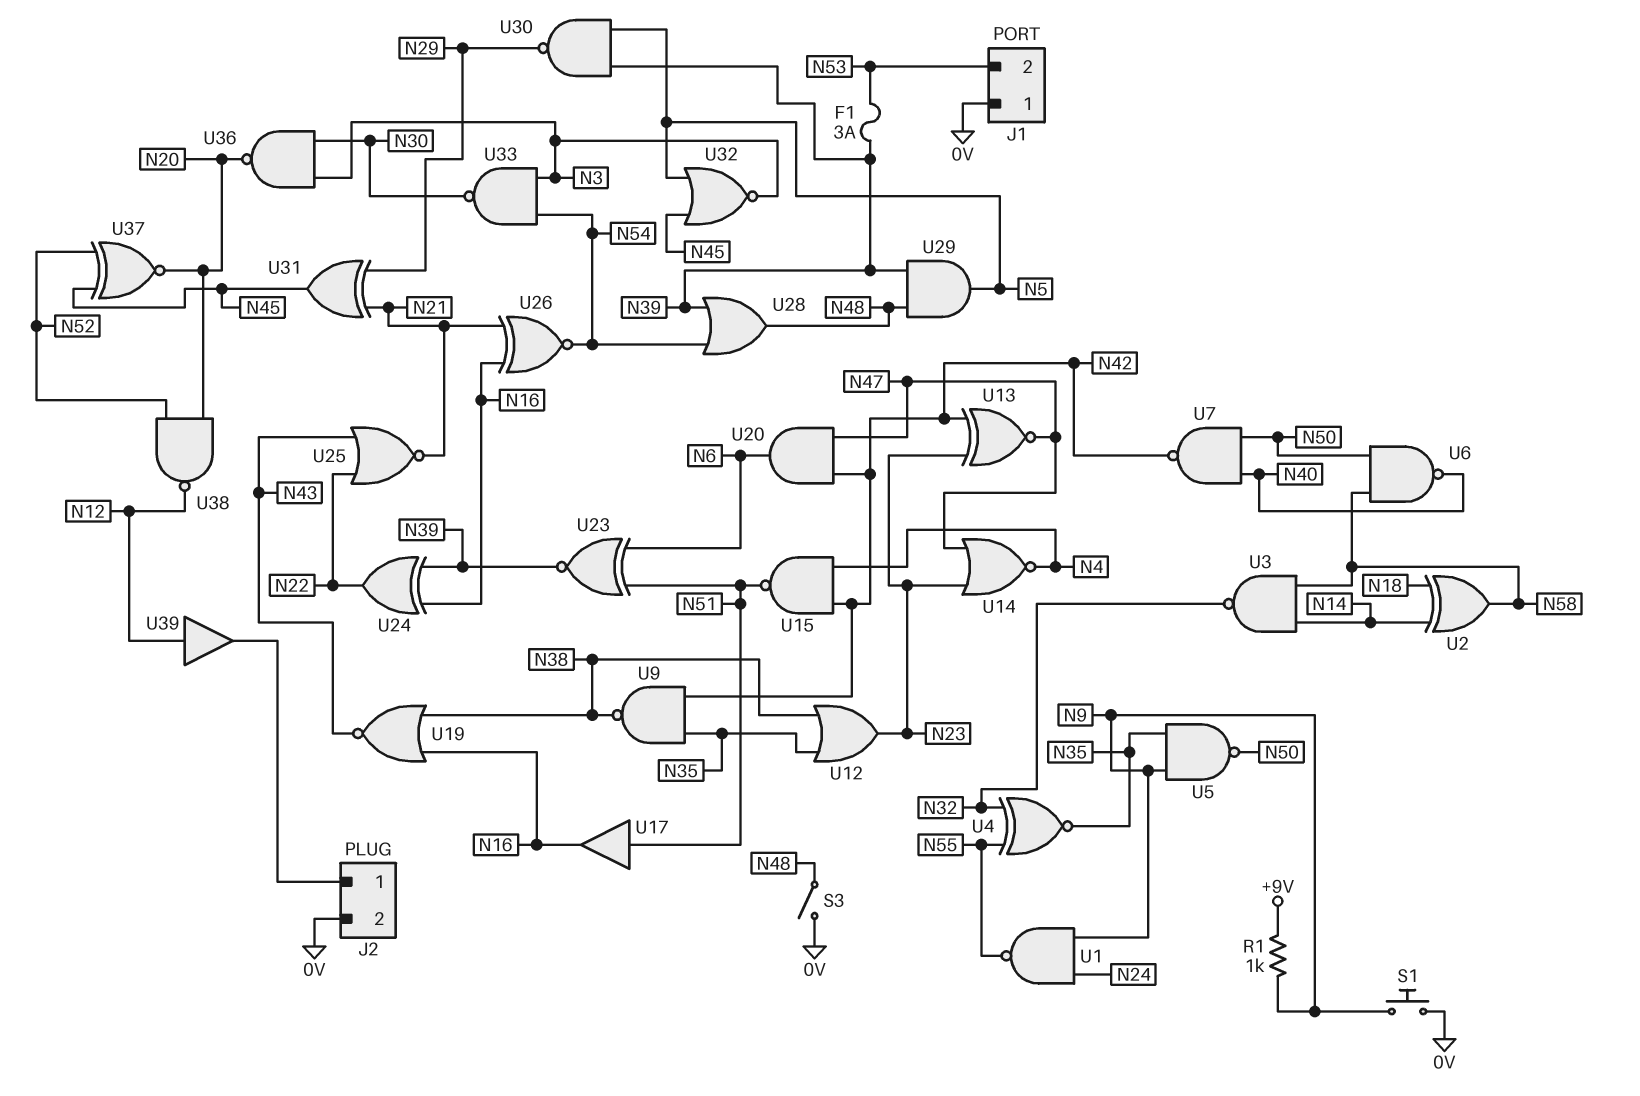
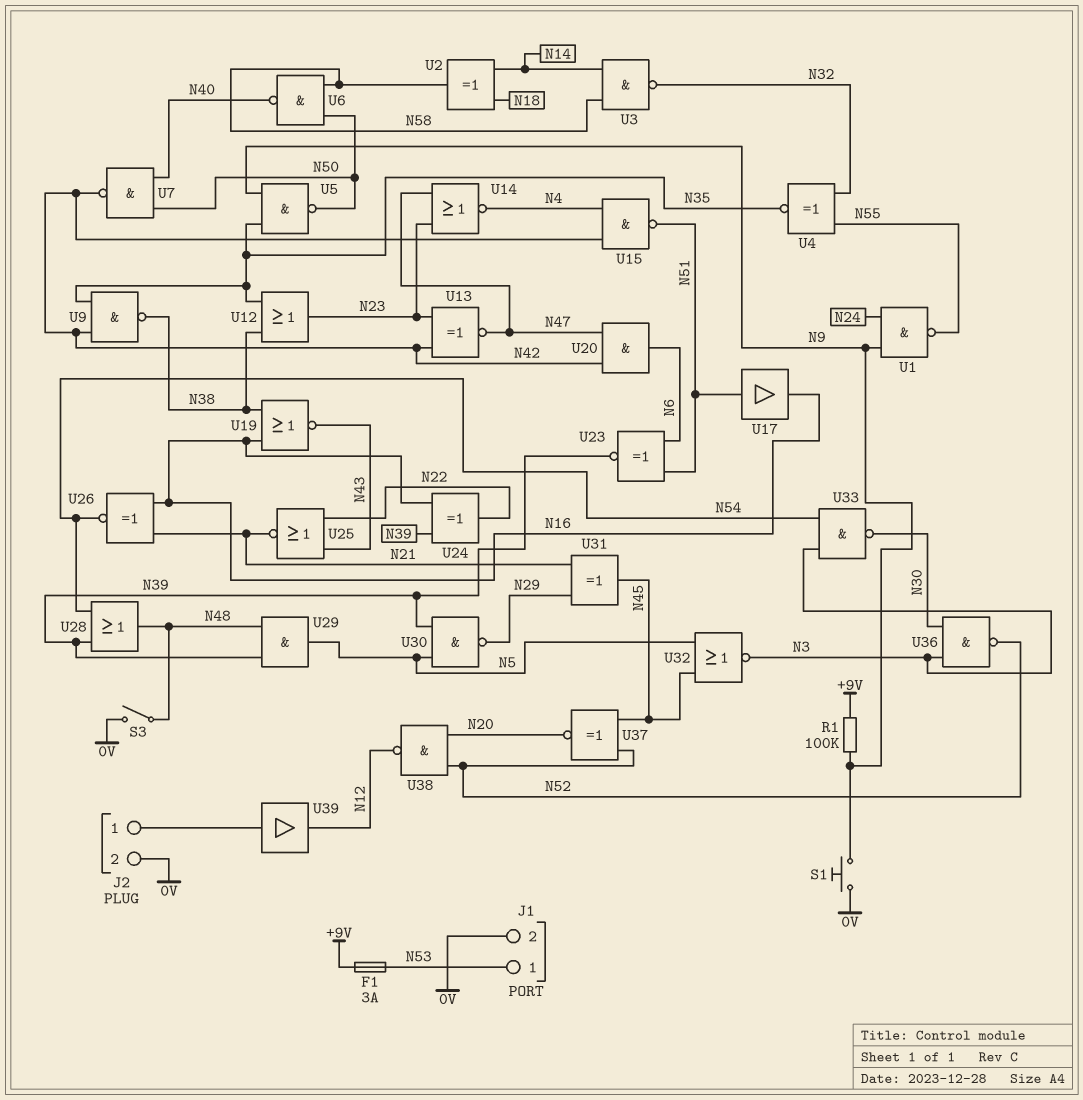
F1: 3A (N39, N53) -> 3A (+9V, N53)
J1 pin 1: 0V -> N53
J1 pin 2: N53 -> 0V
R1: 1k (+9V, N9) -> 100k (+9V, N9)
U36: NAND (in N3, in N30, out N20) -> NAND (in N3, in N30, out N52)
U39: buffer (in N12, out J2/1) -> buffer (in J2/1, out N12)

